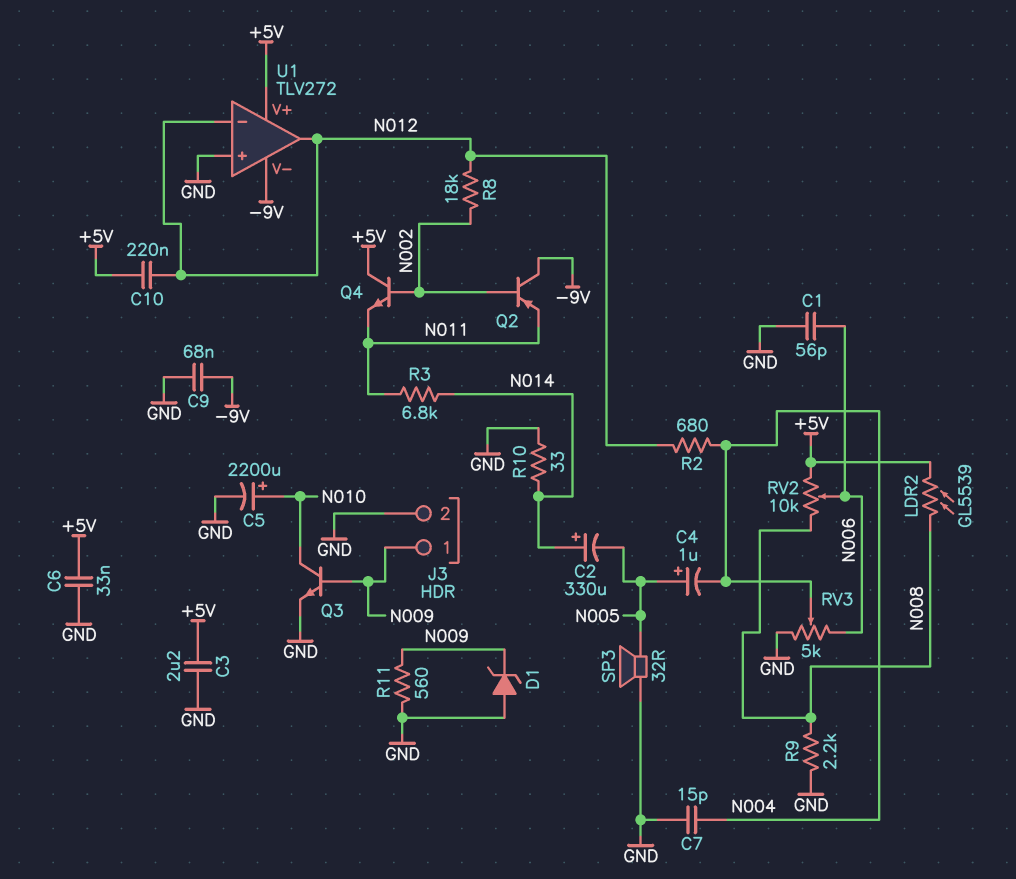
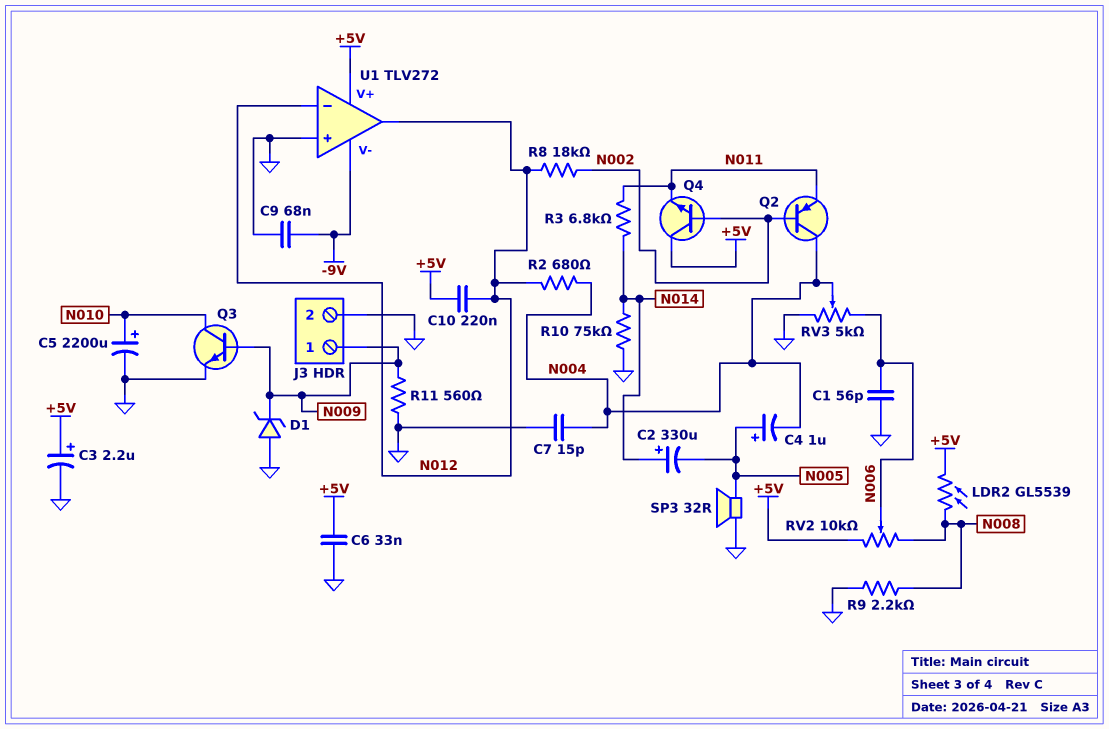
C3: 2.2uF (+5V, GND) -> 2.2uF (plus +5V, minus GND)
Q2: PNP (B N002, C -9V, E N011) -> PNP (B N002, C N004, E N011)
R10: 33 (GND, N014) -> 75k (GND, N014)

